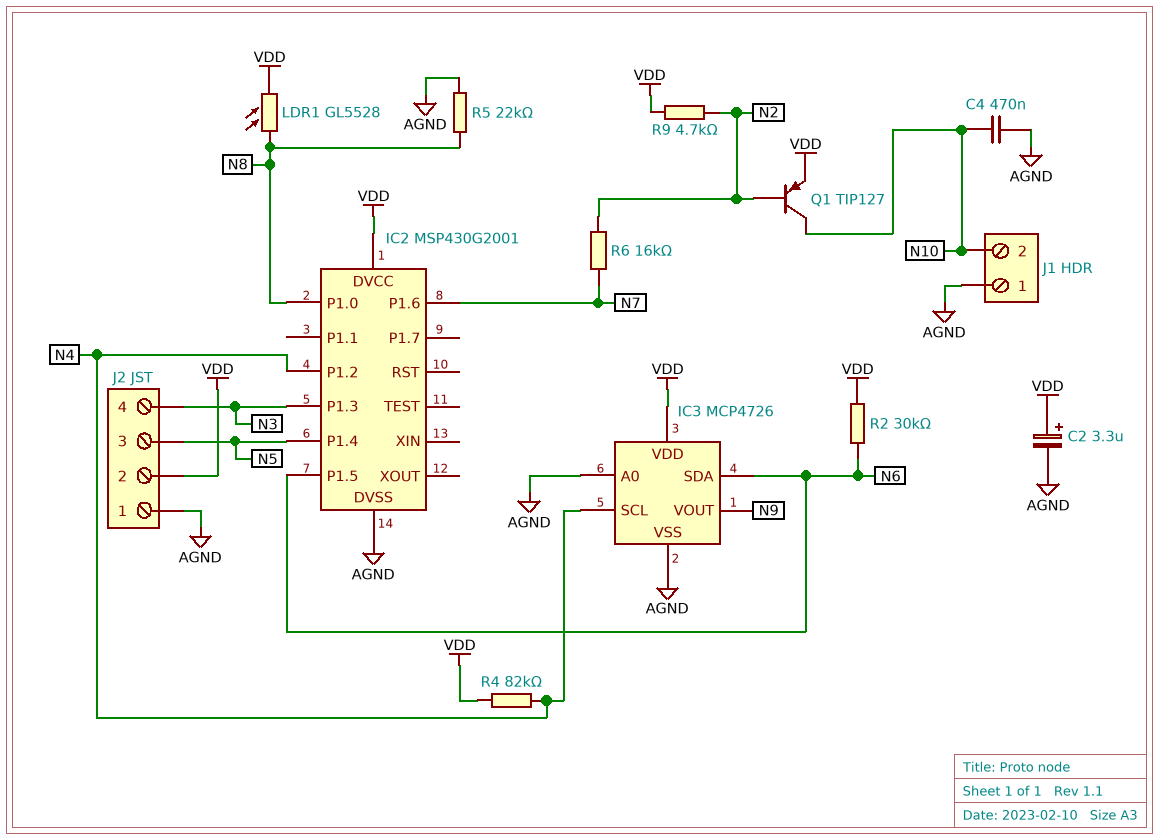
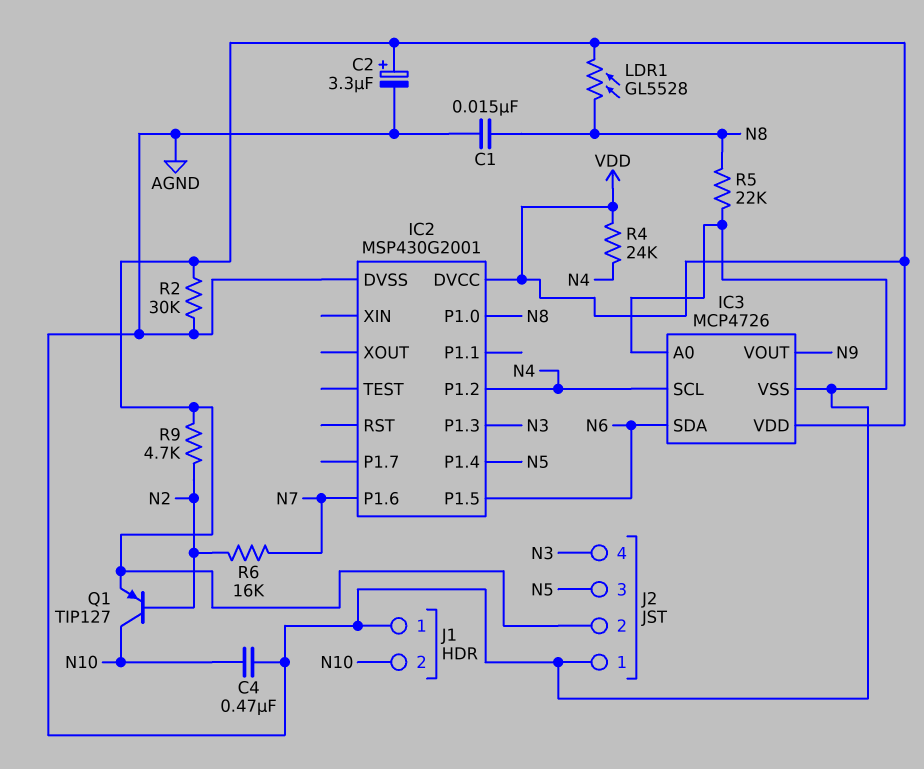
C1: none -> 15nF (AGND, N8)
R2: 30k (N6, VDD) -> 30k (AGND, VDD)
R4: 82k (N4, VDD) -> 24k (N4, VDD)

